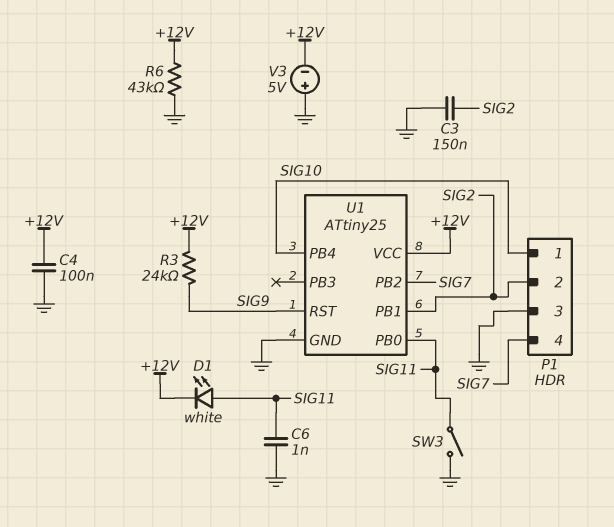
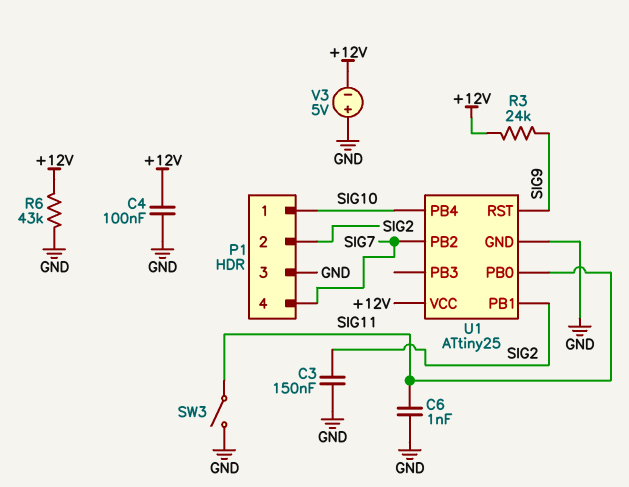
D1: LED white (A SIG11, K +12V) -> none

